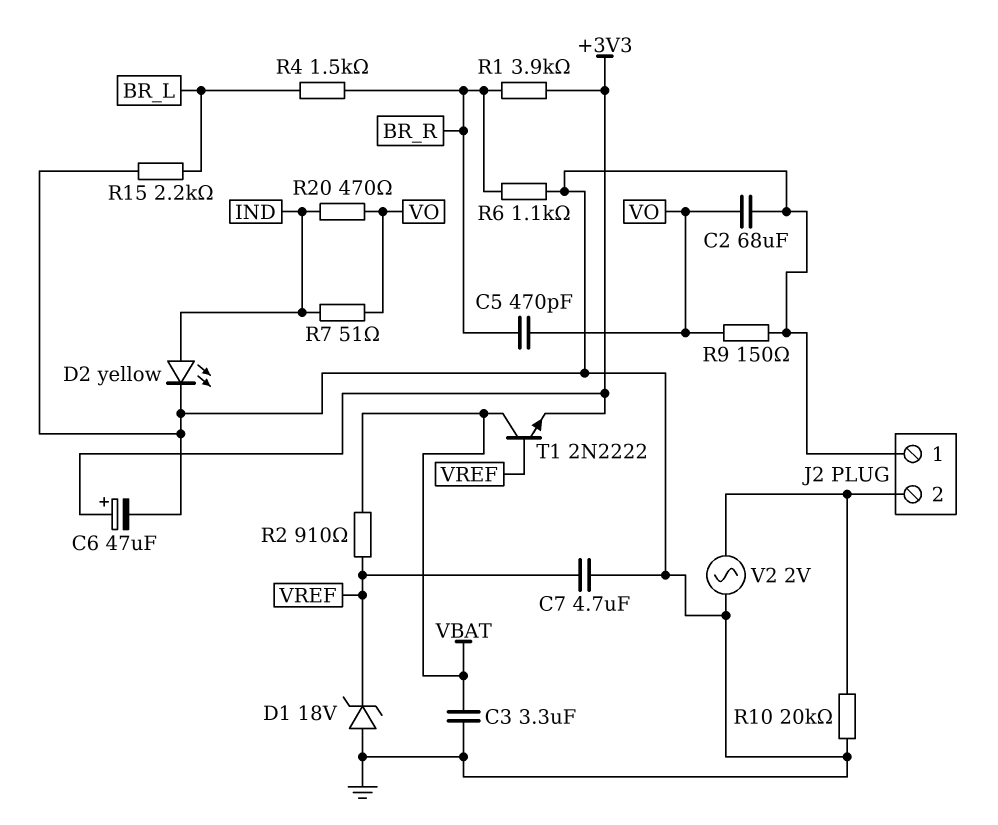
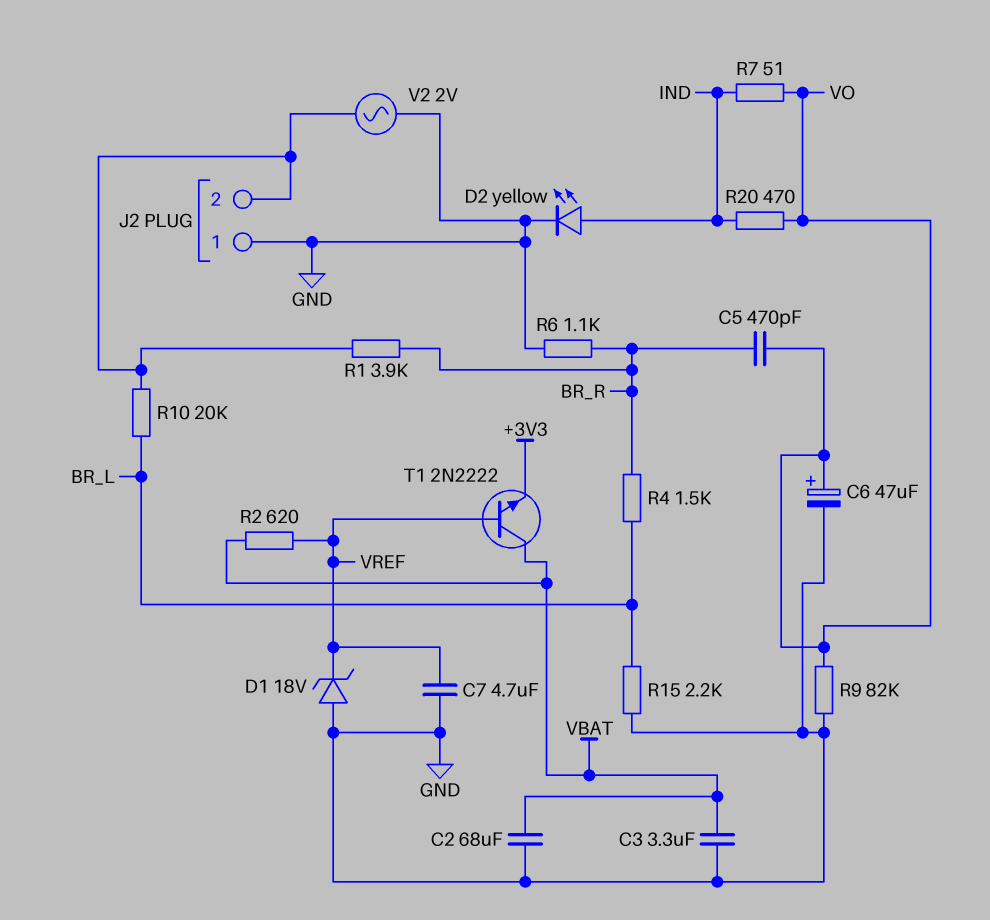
C2: 68uF (GND, VO) -> 68uF (GND, VBAT)
C6: 47uF (plus +3V3, minus GND) -> 47uF (plus VO, minus GND)
R1: 3.9k (+3V3, BR_R) -> 3.9k (BR_R, J2/2)
R2: 910 (VBAT, VREF) -> 620 (VBAT, VREF)
R9: 150 (GND, VO) -> 82k (GND, VO)
R10: 20k (GND, J2/2) -> 20k (BR_L, J2/2)

